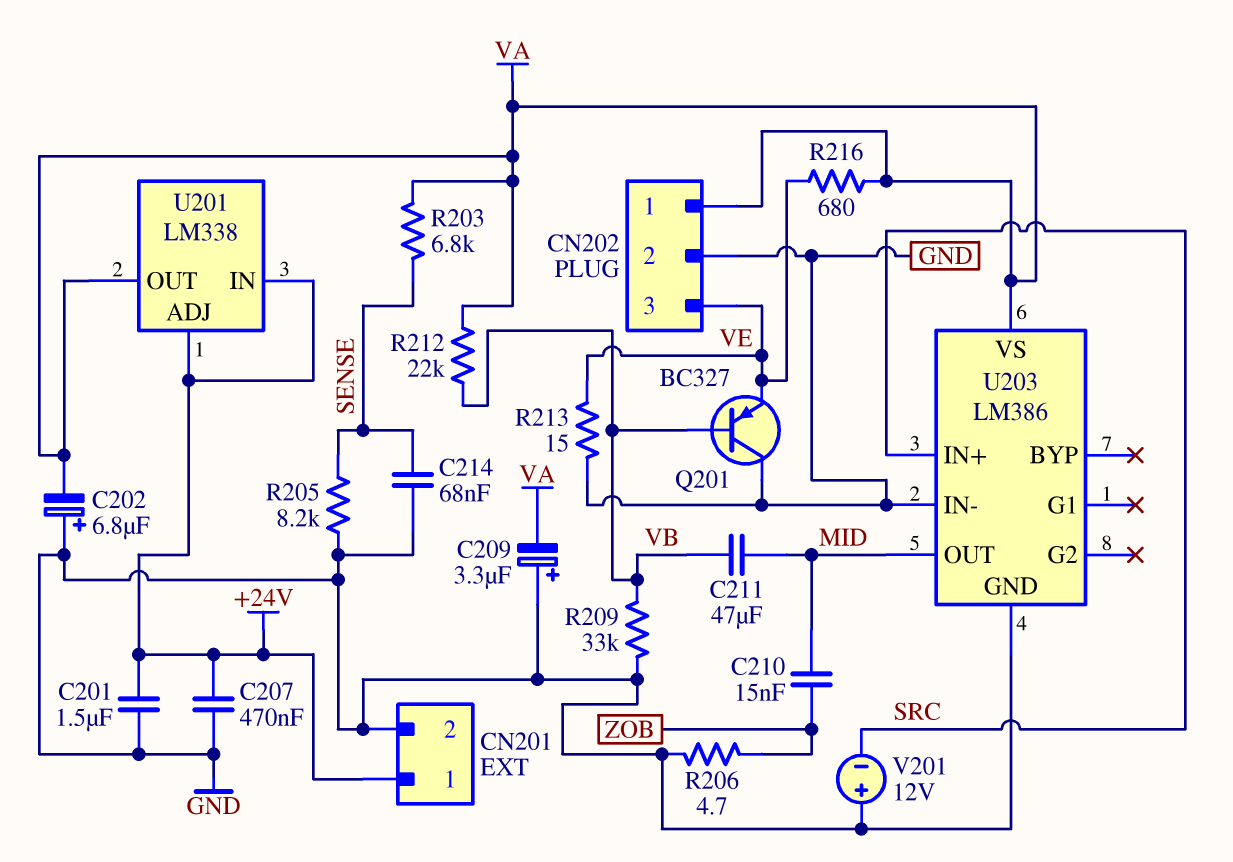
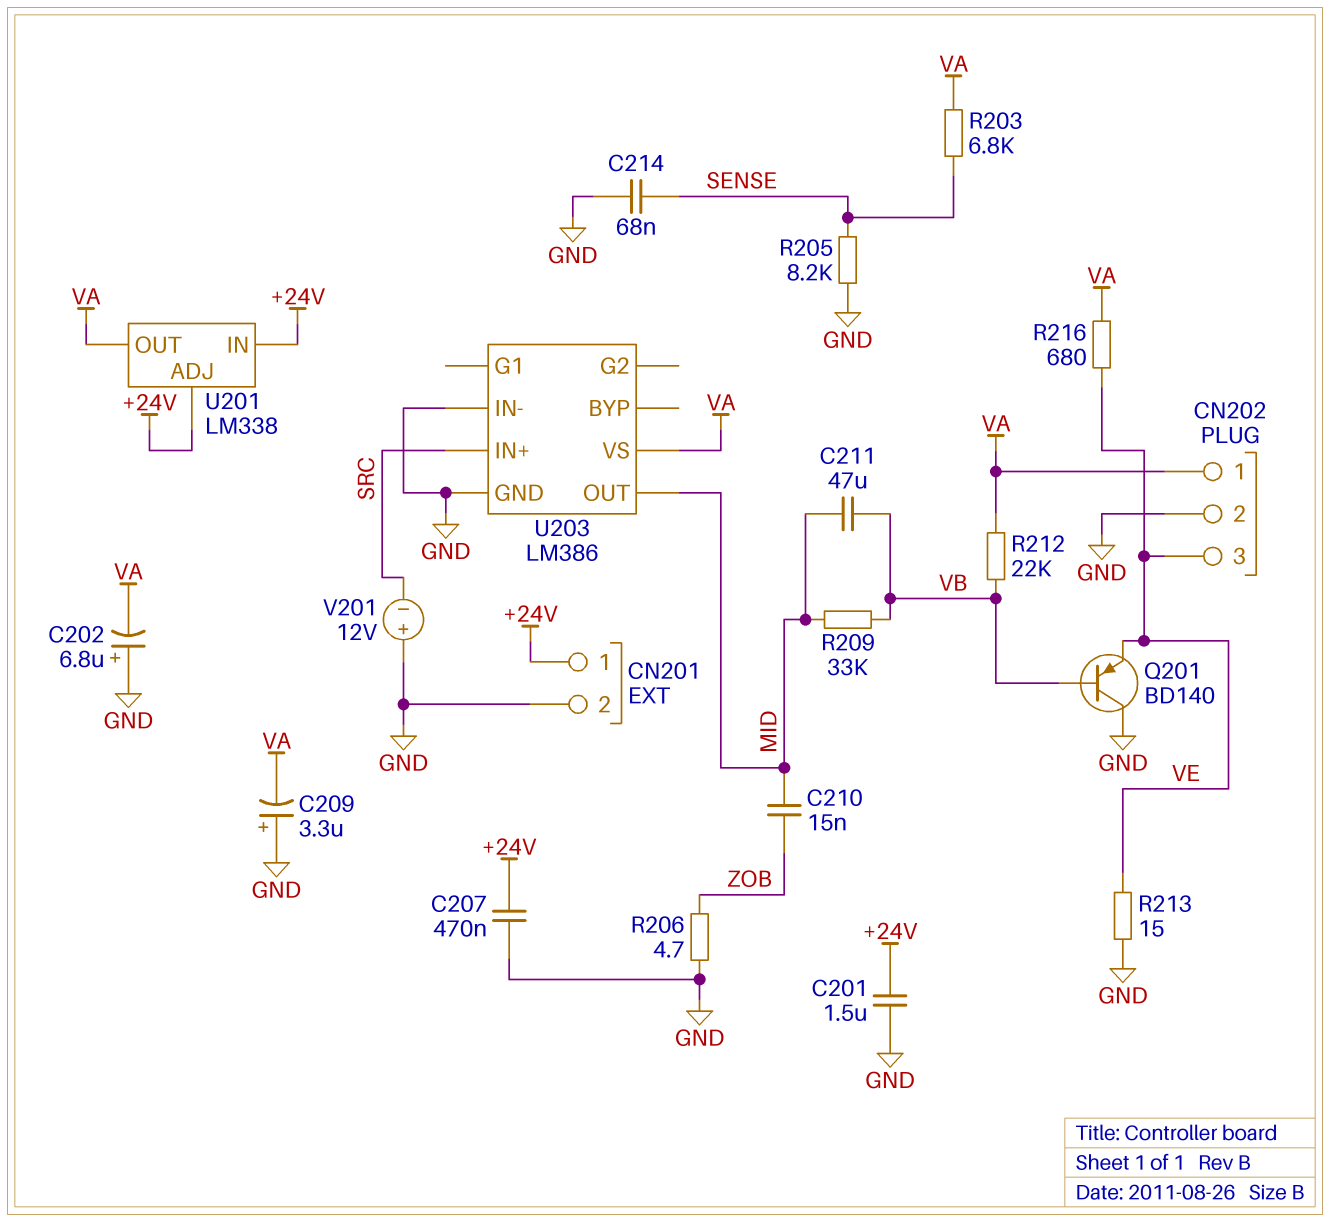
Q201: PNP BC327 (B VB, C GND, E VE) -> PNP BD140 (B VB, C GND, E VE)
R209: 33k (GND, VB) -> 33k (MID, VB)

